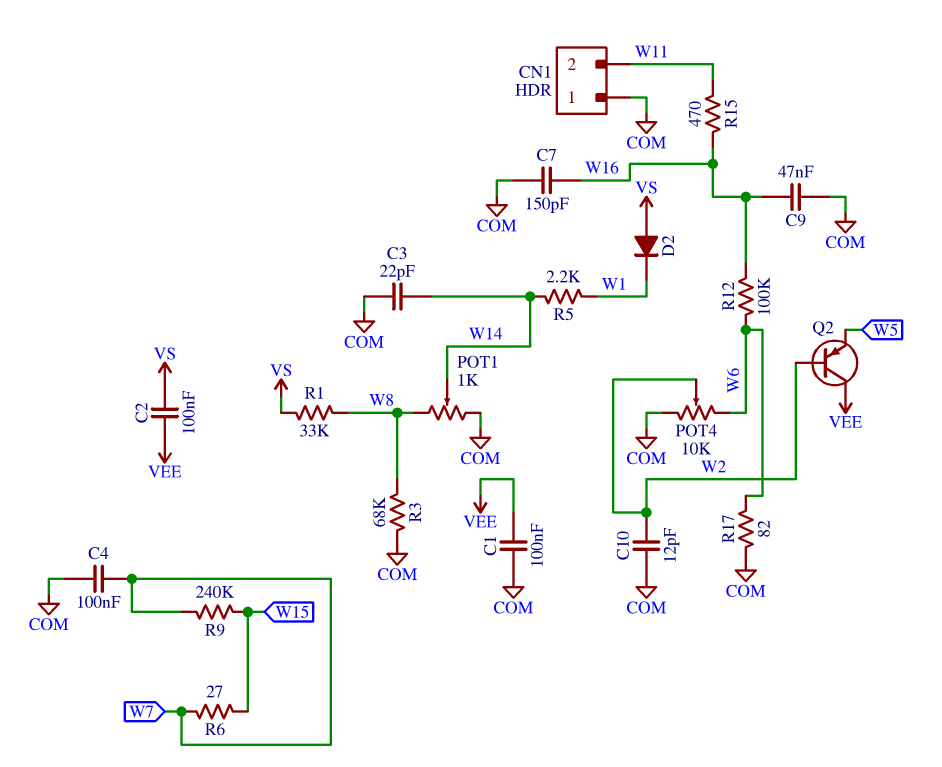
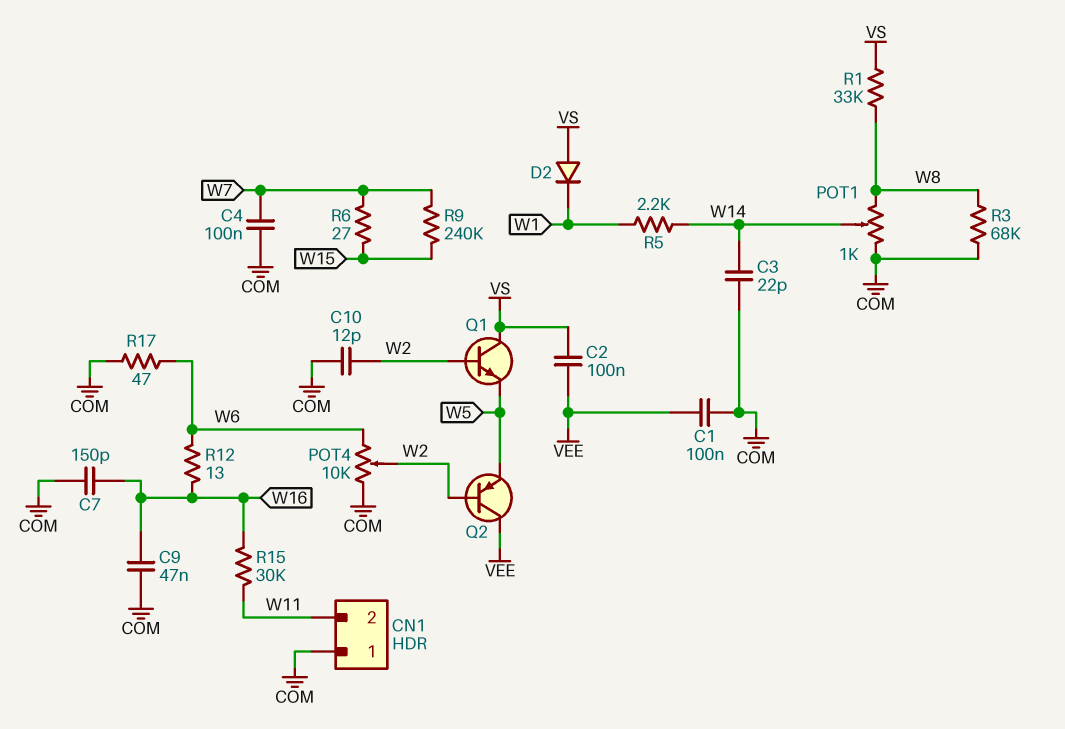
Q1: none -> NPN (B W2, C VS, E W5)
R12: 100k (W6, W16) -> 13 (W6, W16)
R15: 470 (W11, W16) -> 30k (W11, W16)
R17: 82 (COM, W6) -> 47 (COM, W6)

